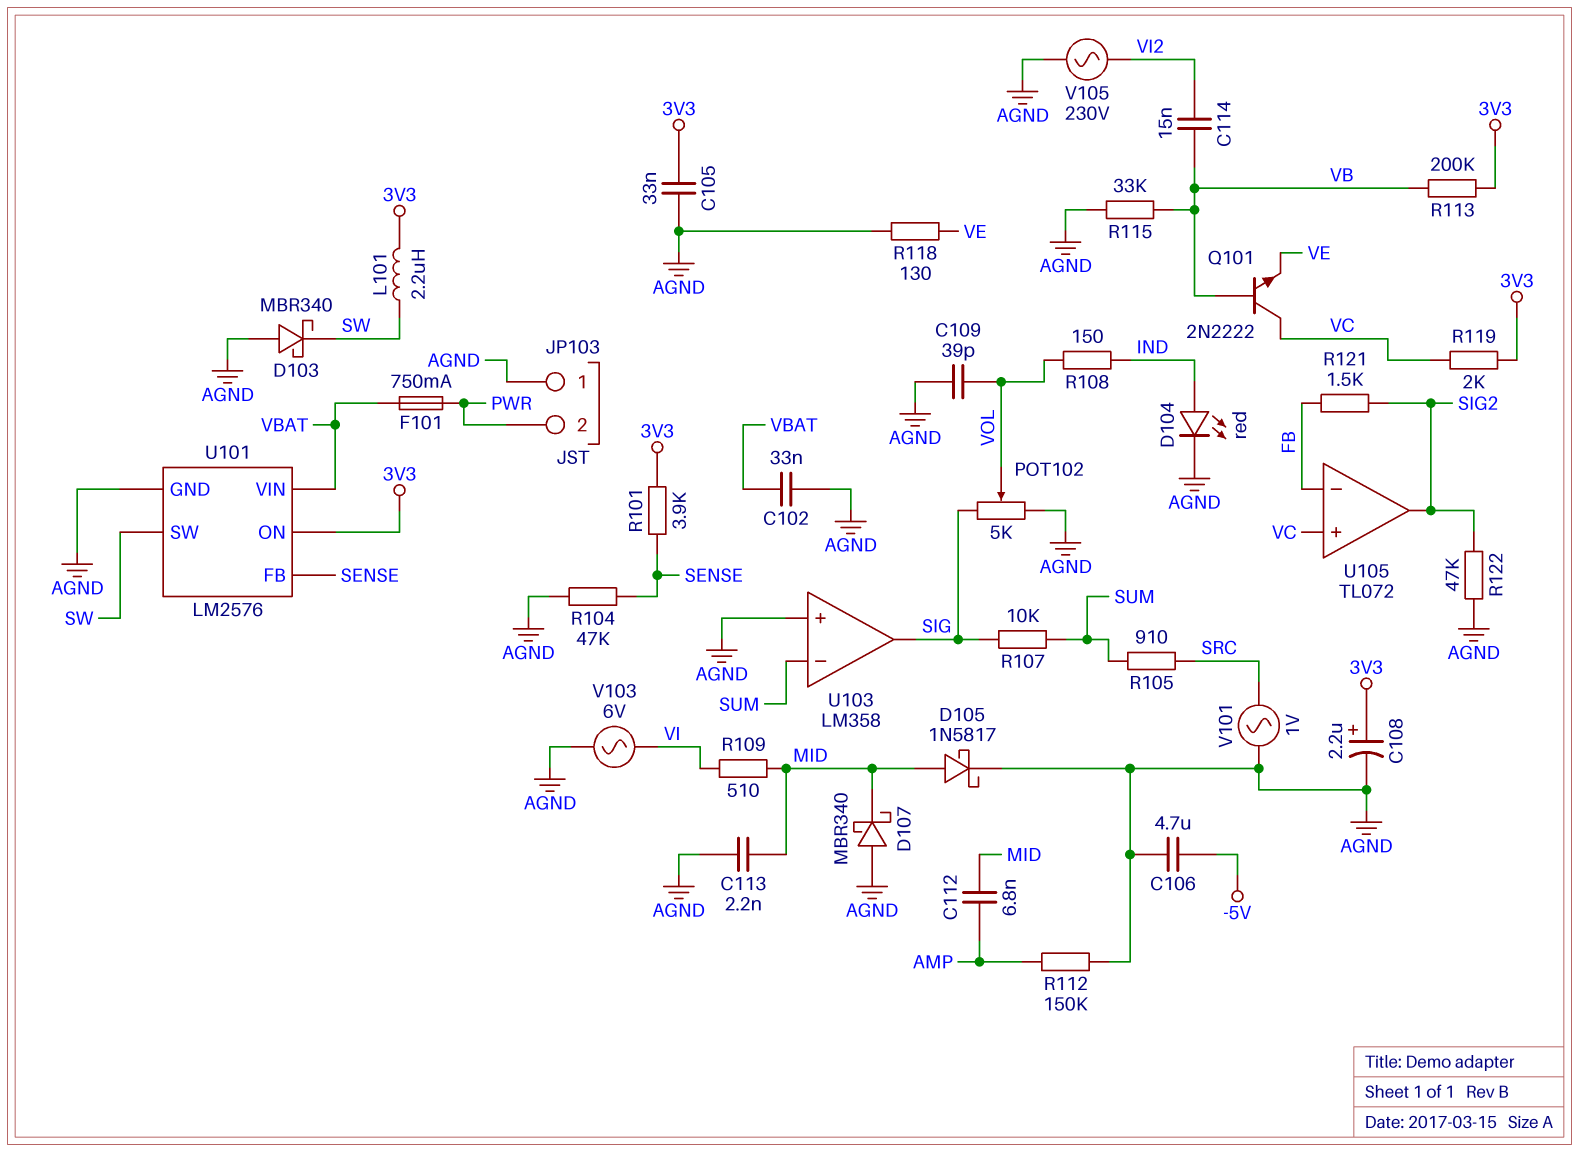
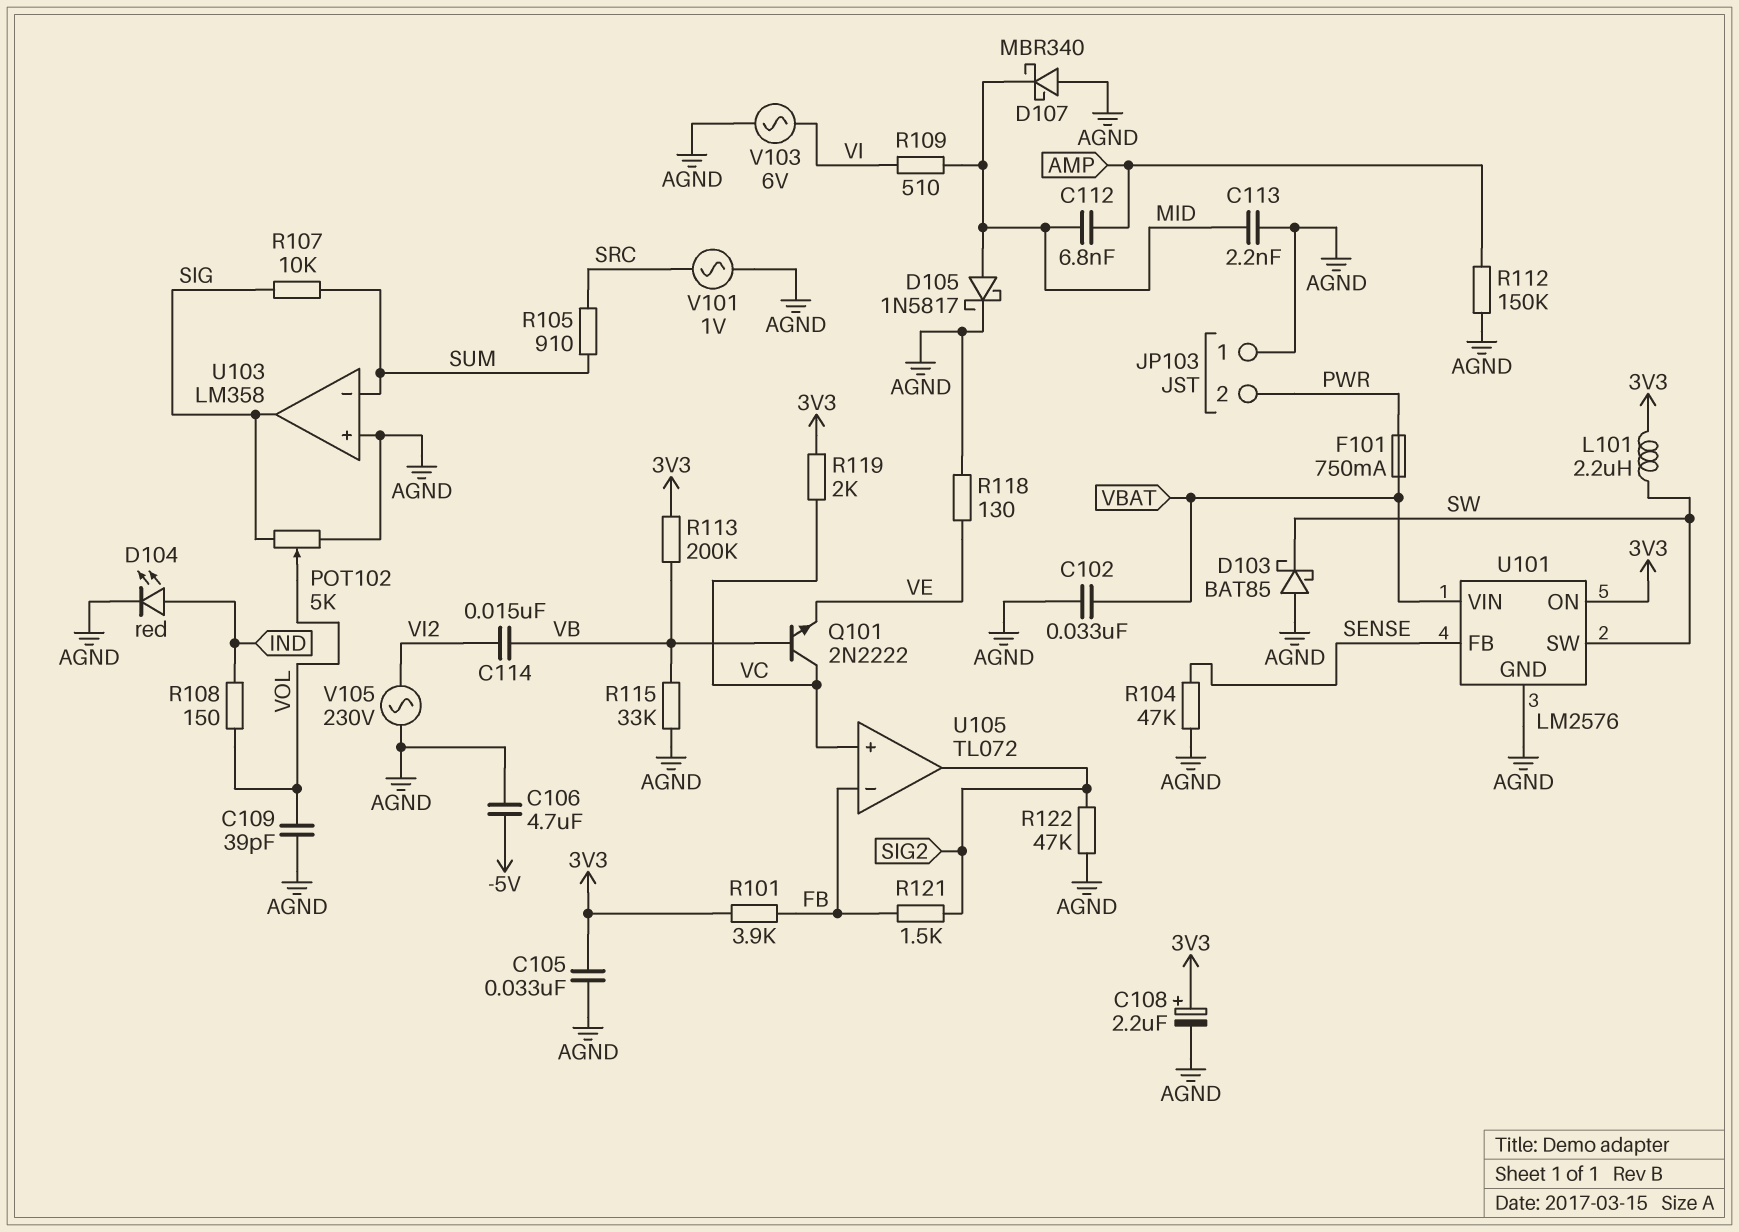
D103: schottky MBR340 (A AGND, K SW) -> schottky BAT85 (A AGND, K SW)
R101: 3.9k (3V3, SENSE) -> 3.9k (3V3, FB)

